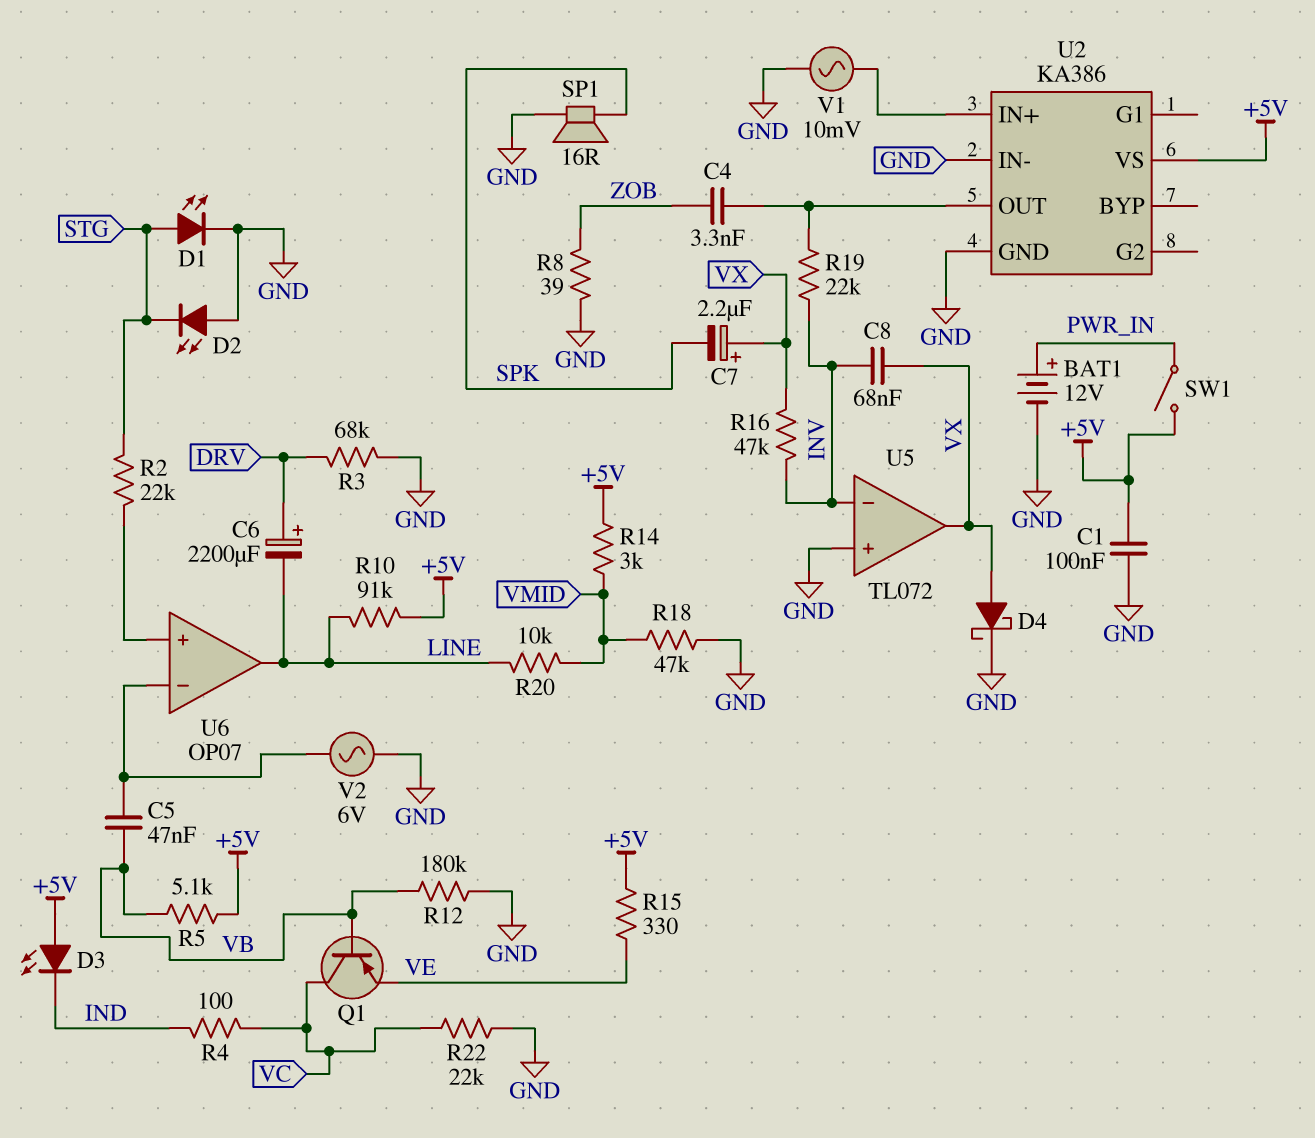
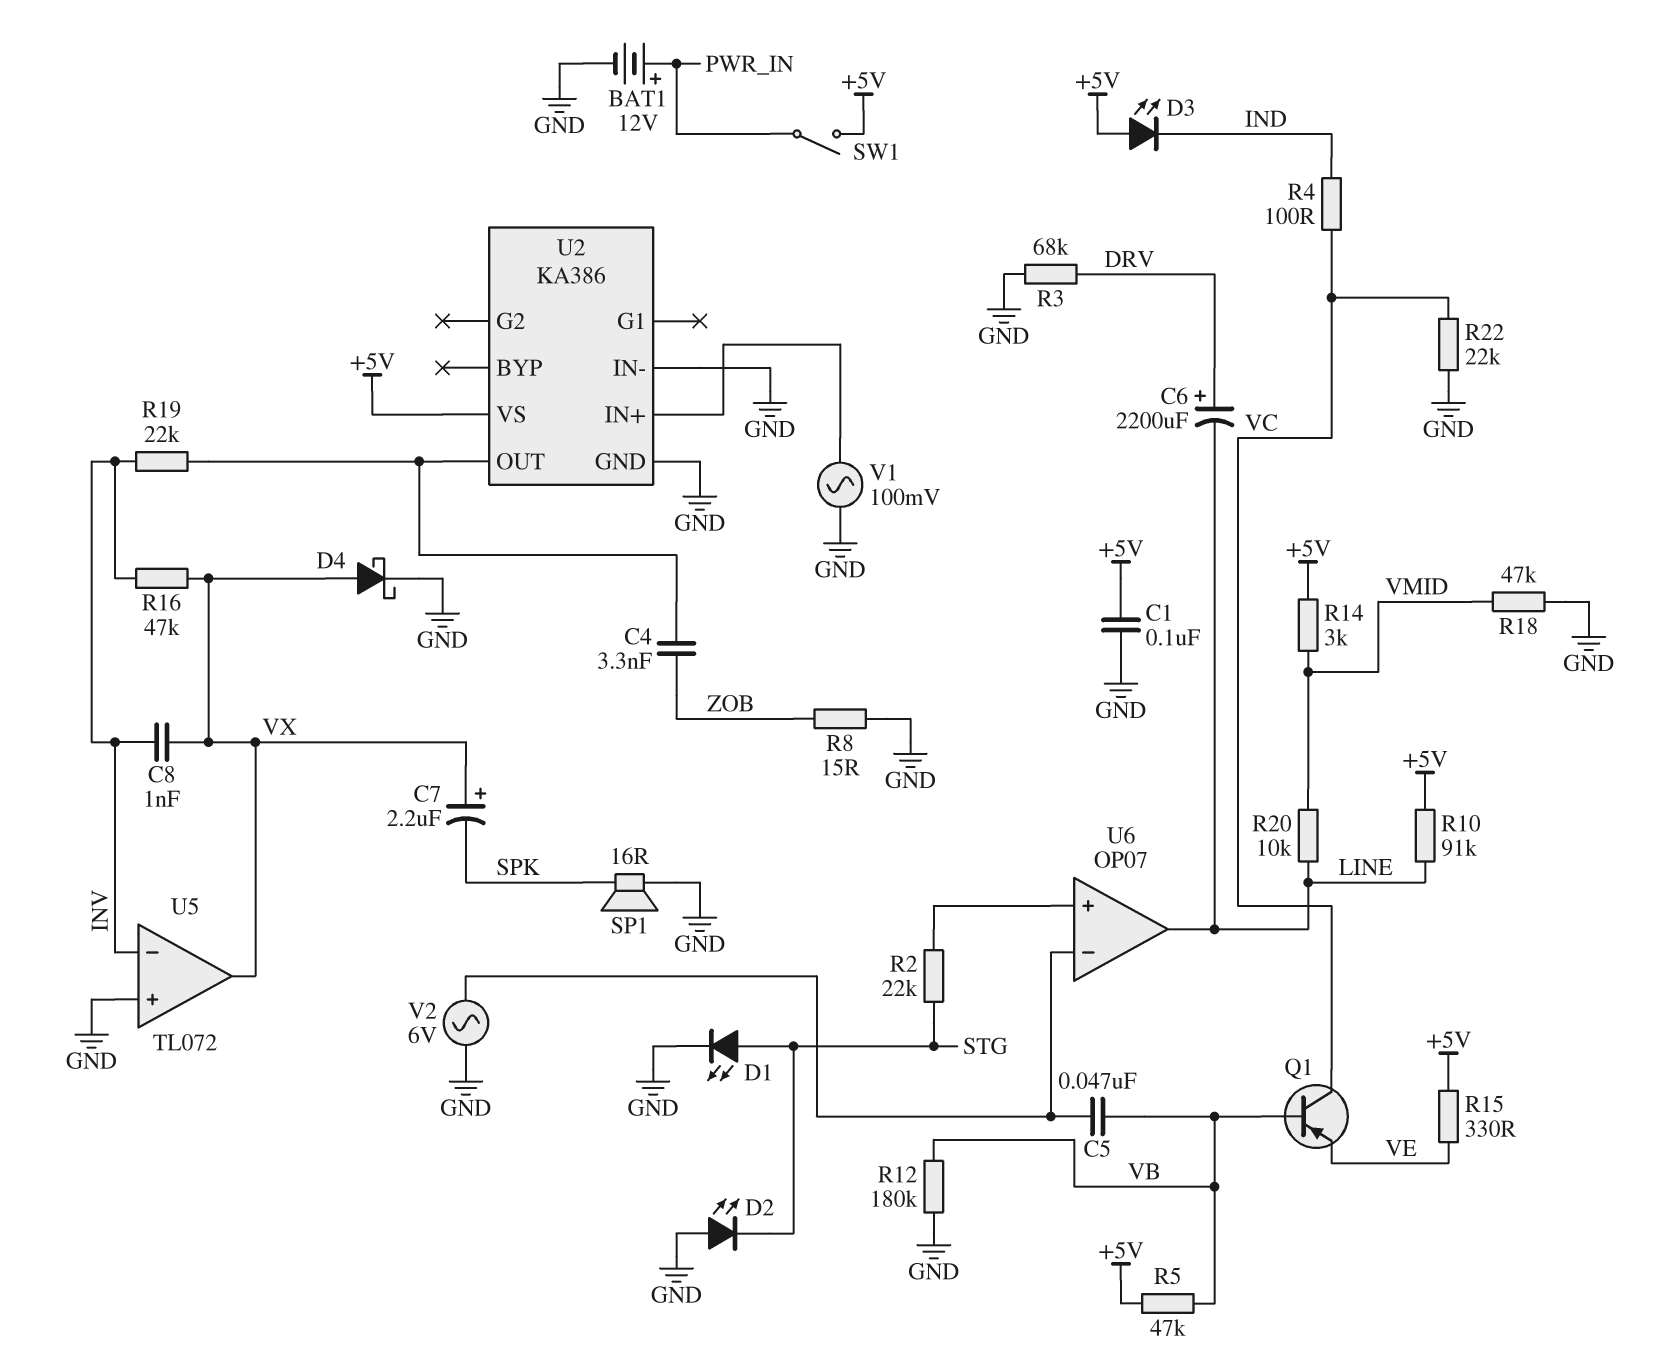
C8: 68nF (INV, VX) -> 1nF (INV, VX)
R5: 5.1k (+5V, VB) -> 47k (+5V, VB)
R8: 39 (GND, ZOB) -> 15 (GND, ZOB)
V1: AC 10mV (GND, U2/IN+) -> AC 100mV (GND, U2/IN+)

